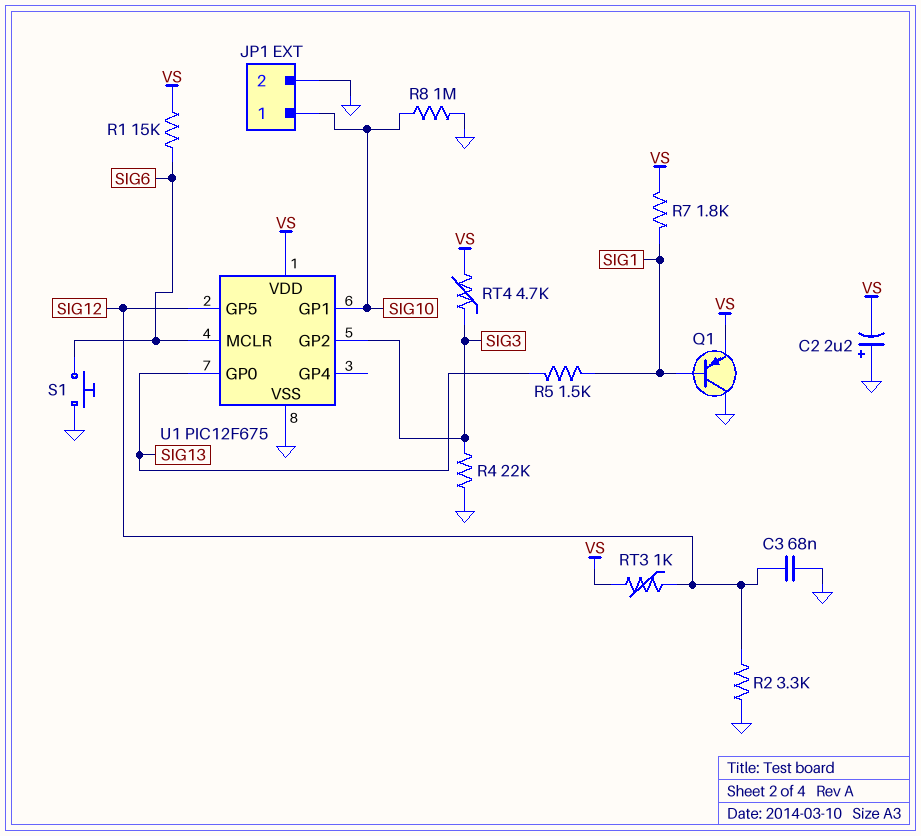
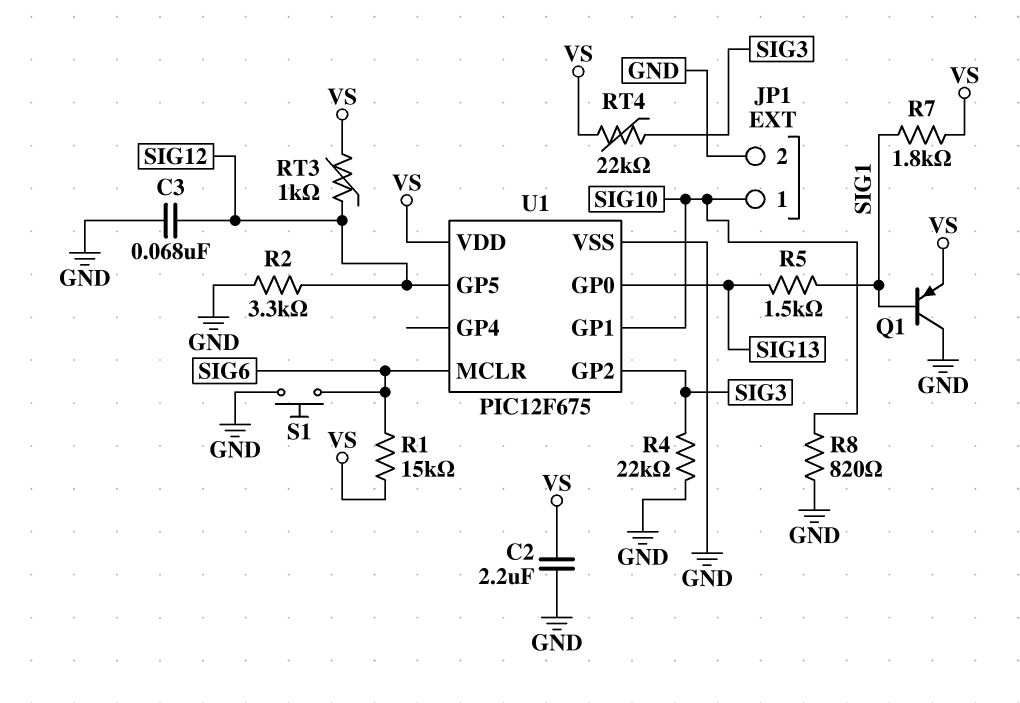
C2: 2.2uF (plus GND, minus VS) -> 2.2uF (GND, VS)
R8: 1M (GND, SIG10) -> 820 (GND, SIG10)
RT4: 4.7k (SIG3, VS) -> 22k (SIG3, VS)

